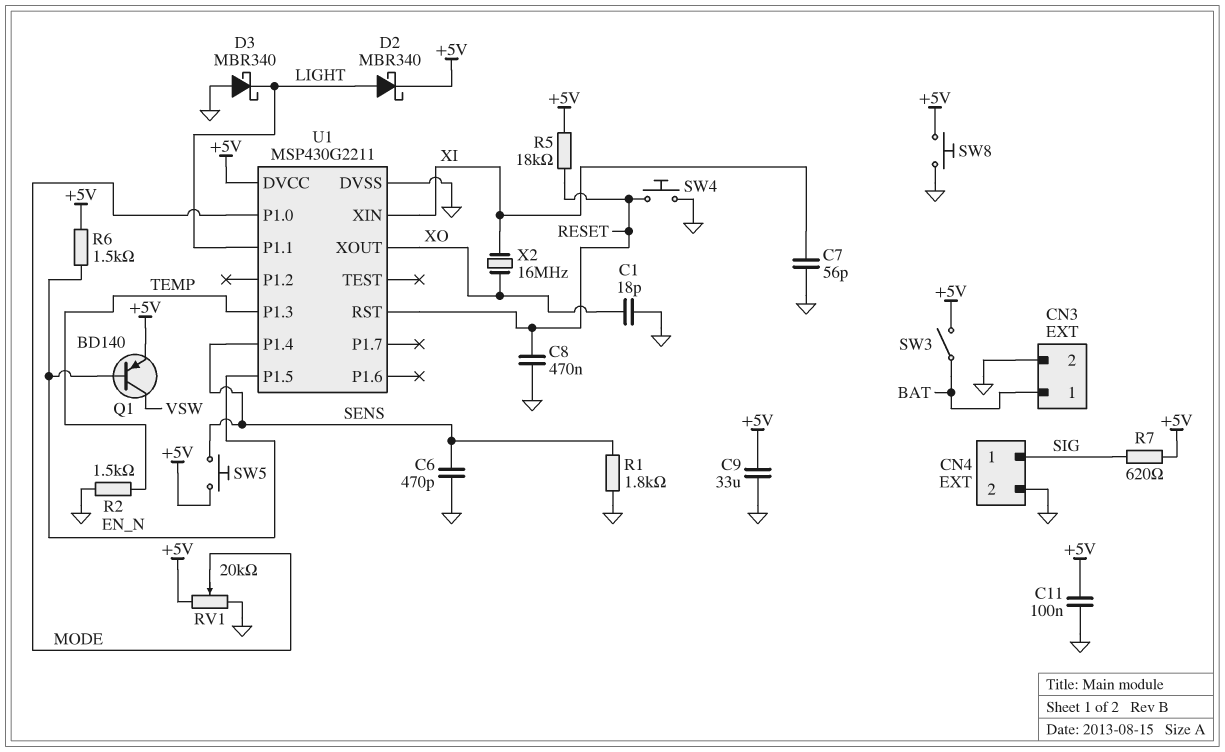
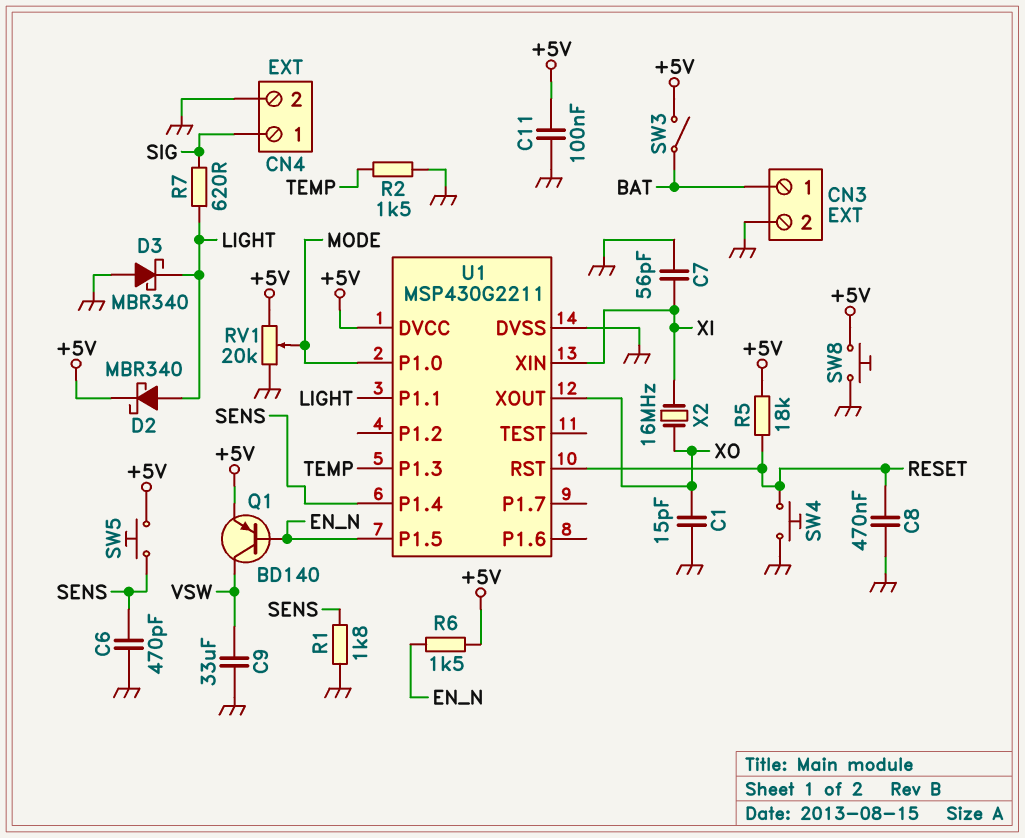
C1: 18pF (GND, XO) -> 15pF (GND, XO)
C9: 33uF (+5V, GND) -> 33uF (GND, VSW)
R7: 620 (+5V, SIG) -> 620 (LIGHT, SIG)

